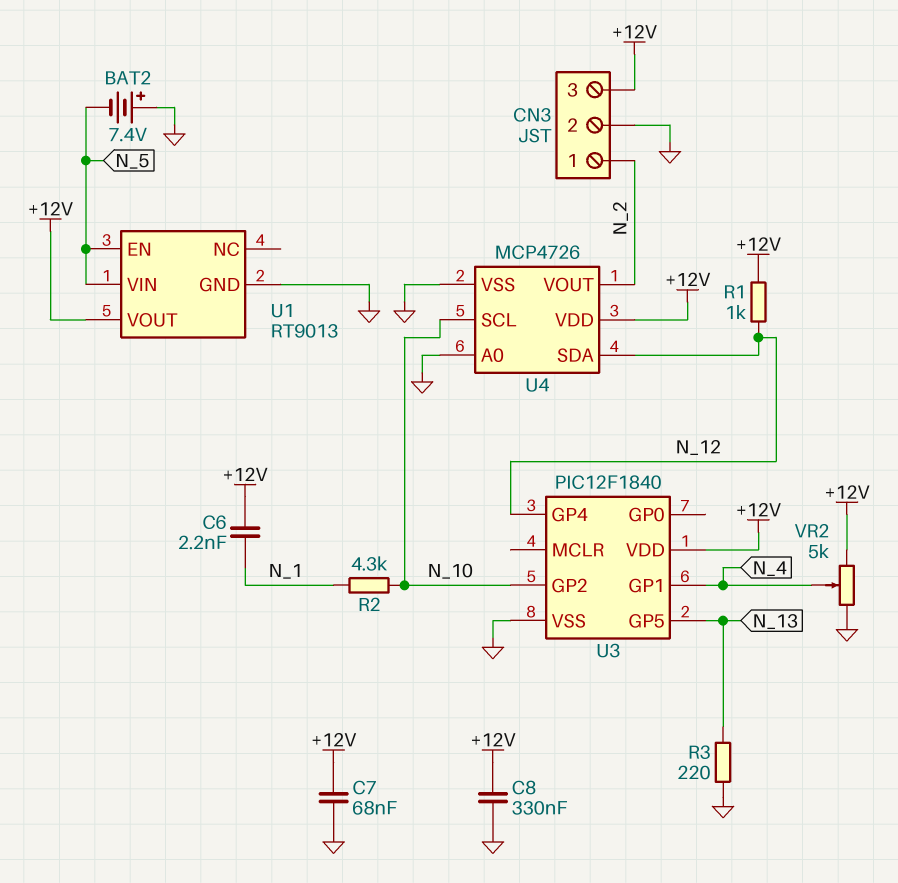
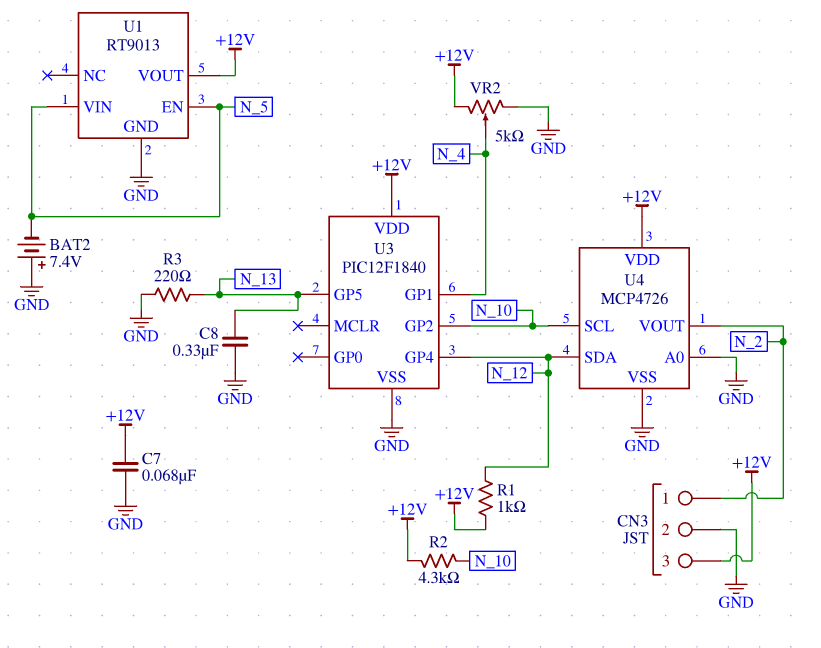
C6: 2.2nF (+12V, N_1) -> none
C8: 330nF (+12V, GND) -> 330nF (GND, N_13)
R2: 4.3k (N_1, N_10) -> 4.3k (+12V, N_10)

